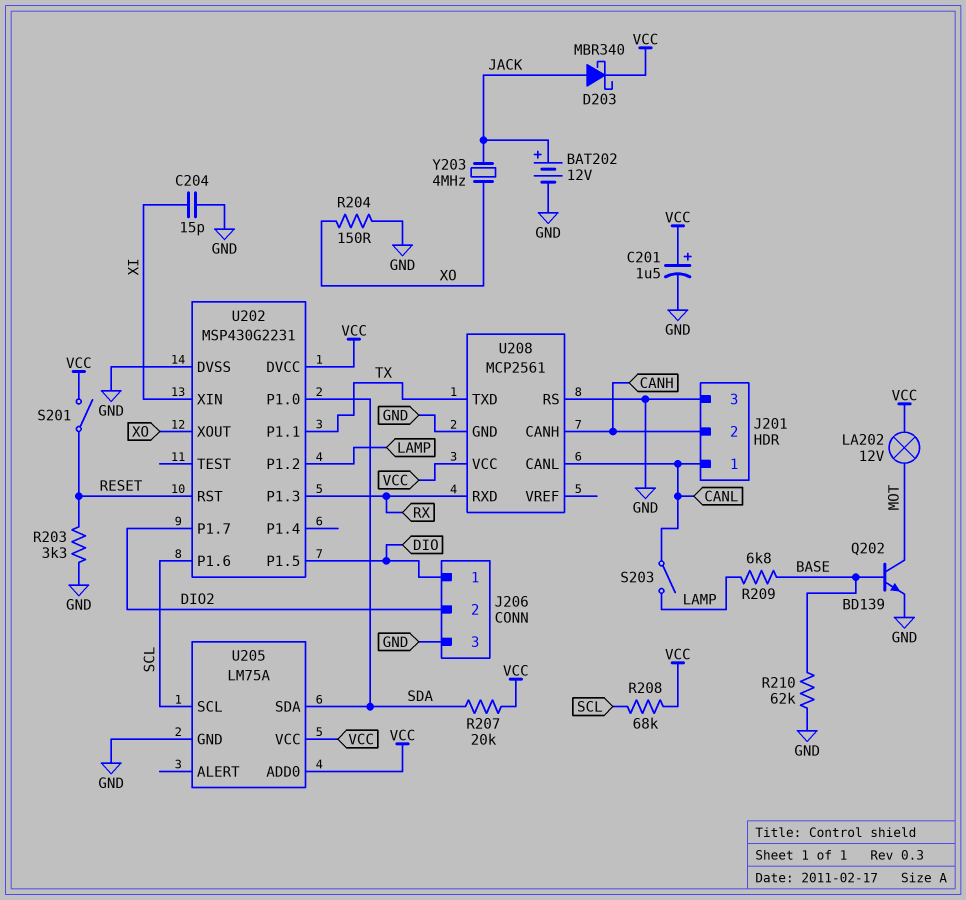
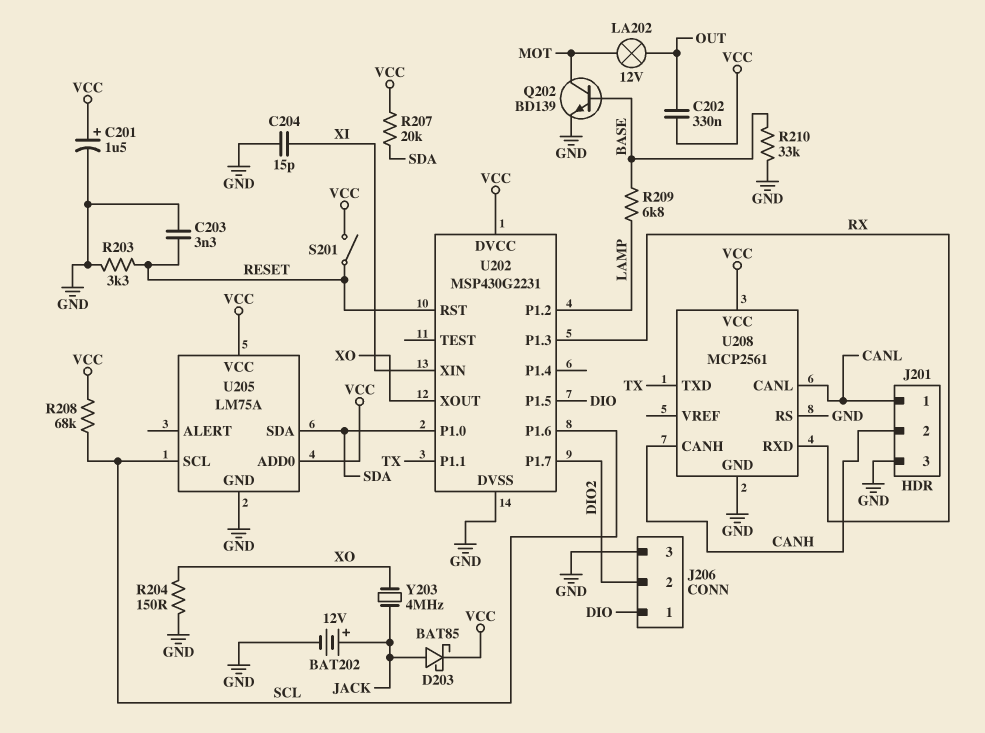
C202: none -> 330nF (OUT, VCC)
C203: none -> 3.3nF (GND, RESET)
D203: schottky MBR340 (A JACK, K VCC) -> schottky BAT85 (A JACK, K VCC)
LA202: lamp 12V (MOT, VCC) -> lamp 12V (MOT, OUT)
R210: 62k (BASE, GND) -> 33k (BASE, GND)
S203: switch (CANL, LAMP) -> none

